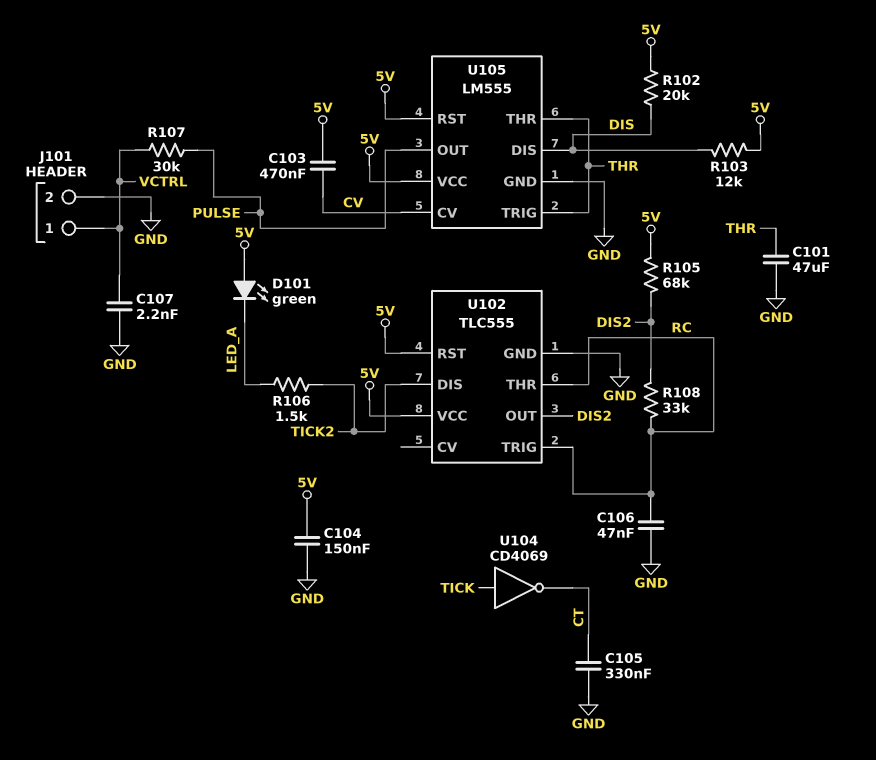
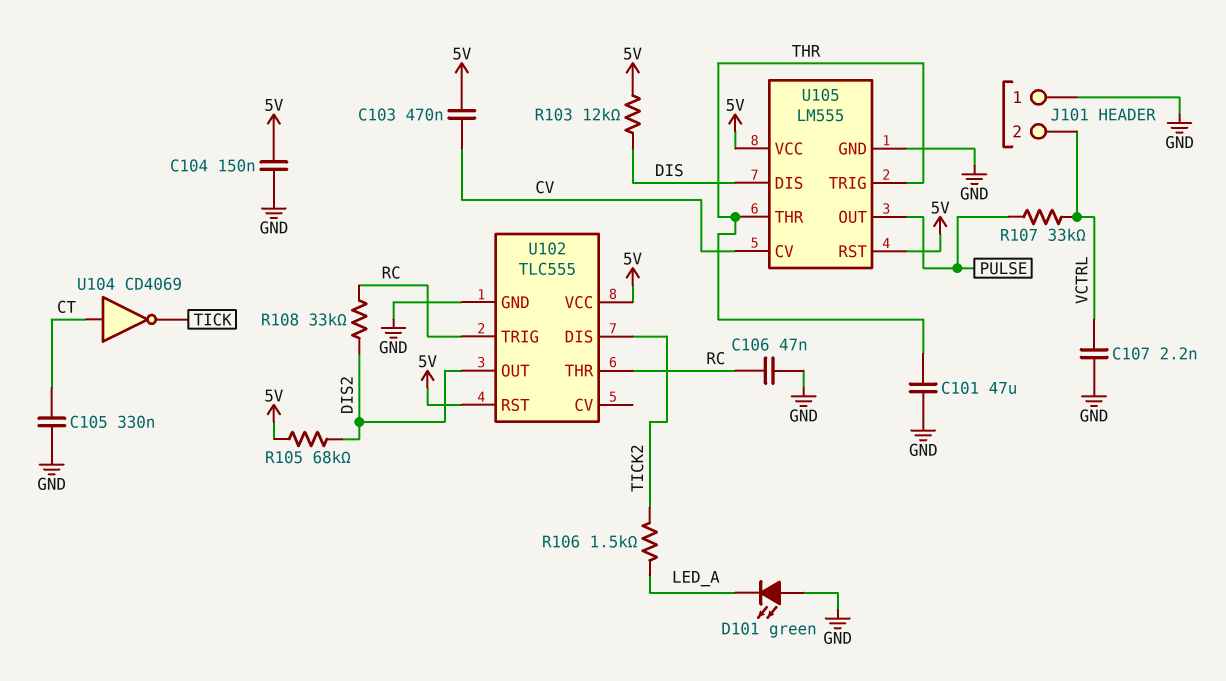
D101: LED green (A 5V, K LED_A) -> LED green (A GND, K LED_A)
J101 pin 1: VCTRL -> GND
J101 pin 2: GND -> VCTRL
R102: 20k (5V, DIS) -> none
R107: 30k (PULSE, VCTRL) -> 33k (PULSE, VCTRL)
U104: NOT CD4069 (in TICK, out CT) -> NOT CD4069 (in CT, out TICK)

